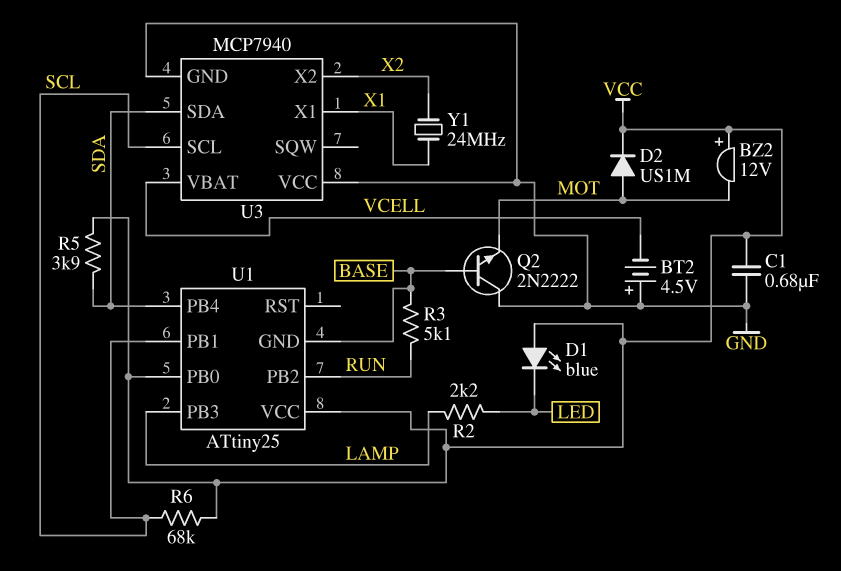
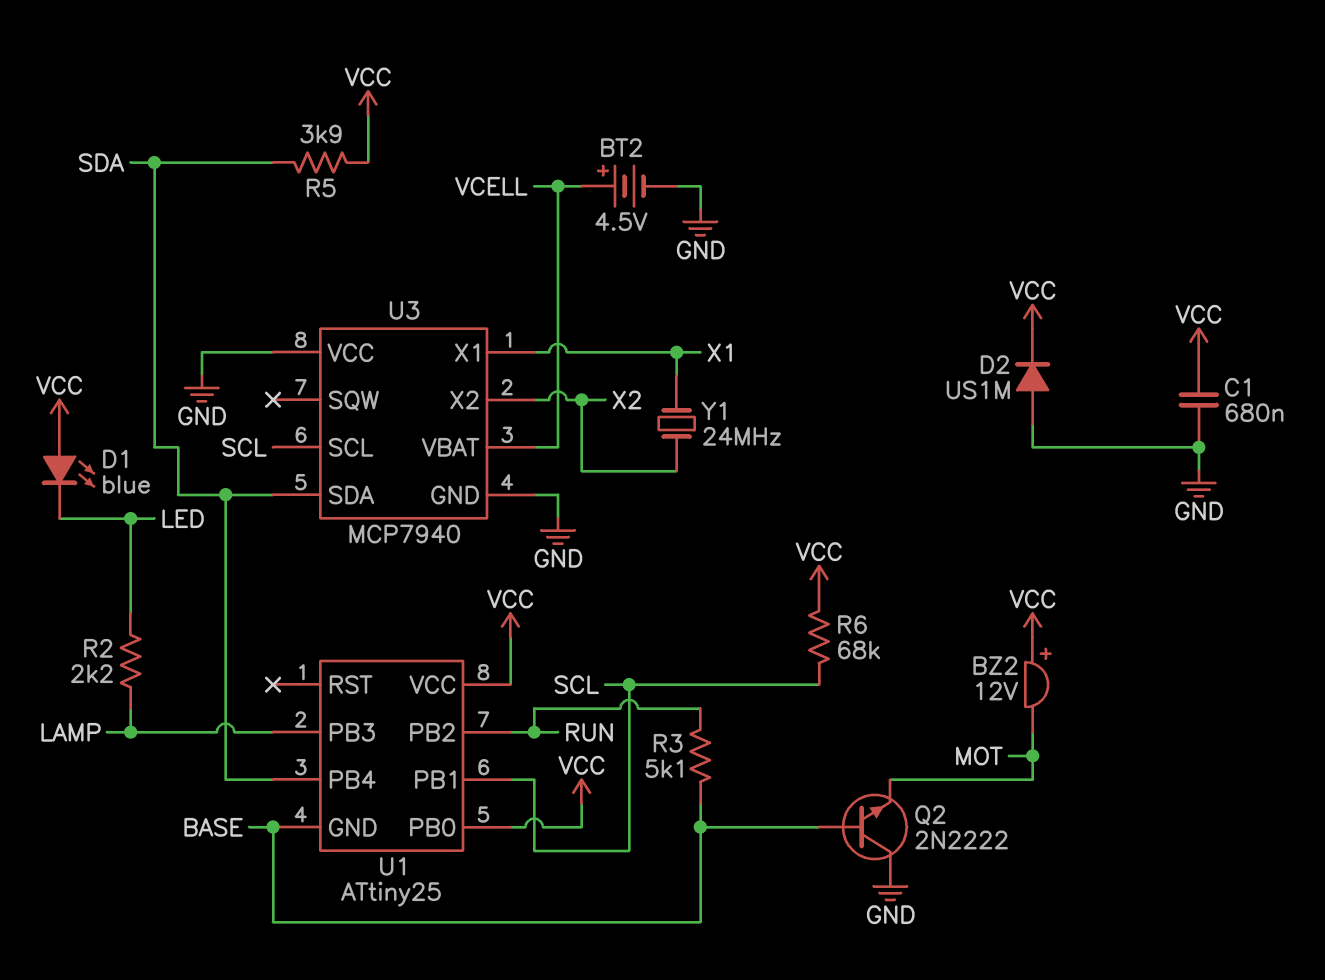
BT2: 4.5V (plus GND, minus VCELL) -> 4.5V (plus VCELL, minus GND)
D2: diode US1M (A MOT, K VCC) -> diode US1M (A GND, K VCC)

